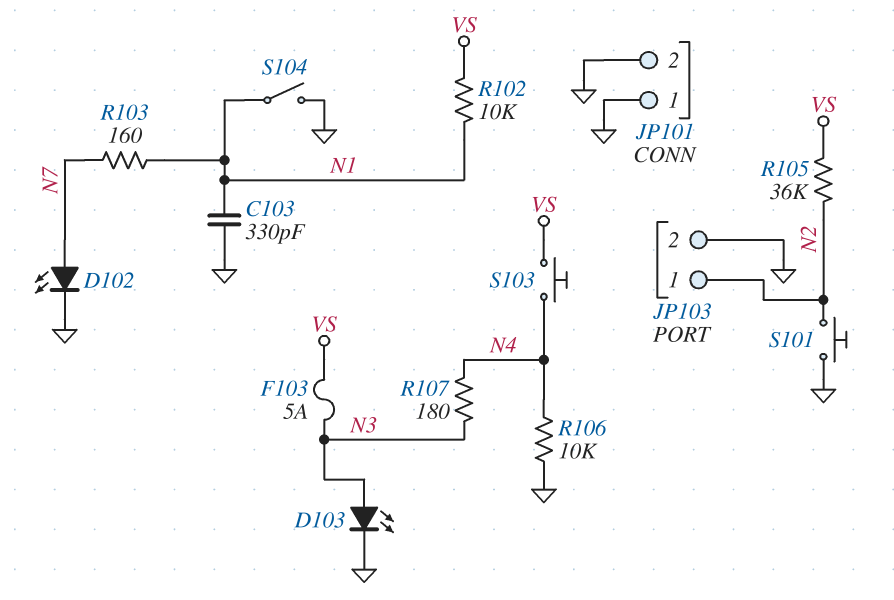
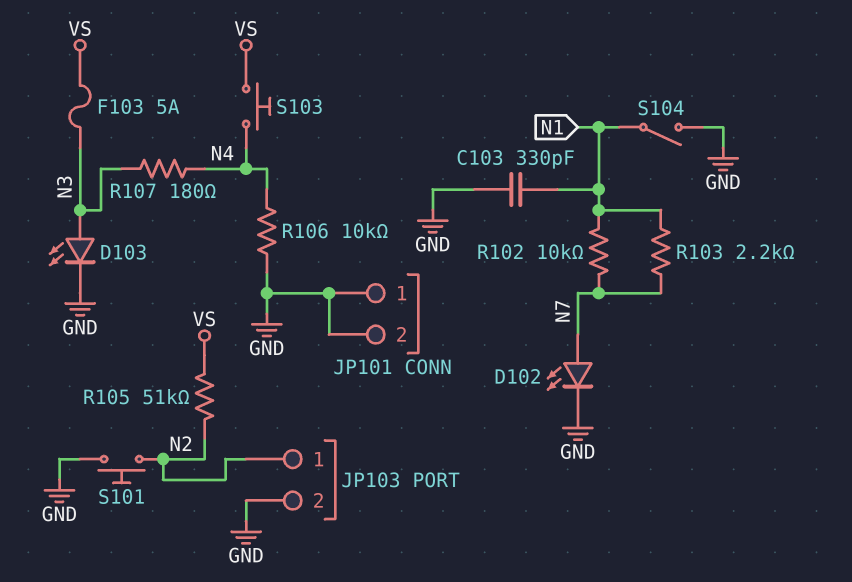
R102: 10k (N1, VS) -> 10k (N1, N7)
R103: 160 (N1, N7) -> 2.2k (N1, N7)
R105: 36k (N2, VS) -> 51k (N2, VS)

